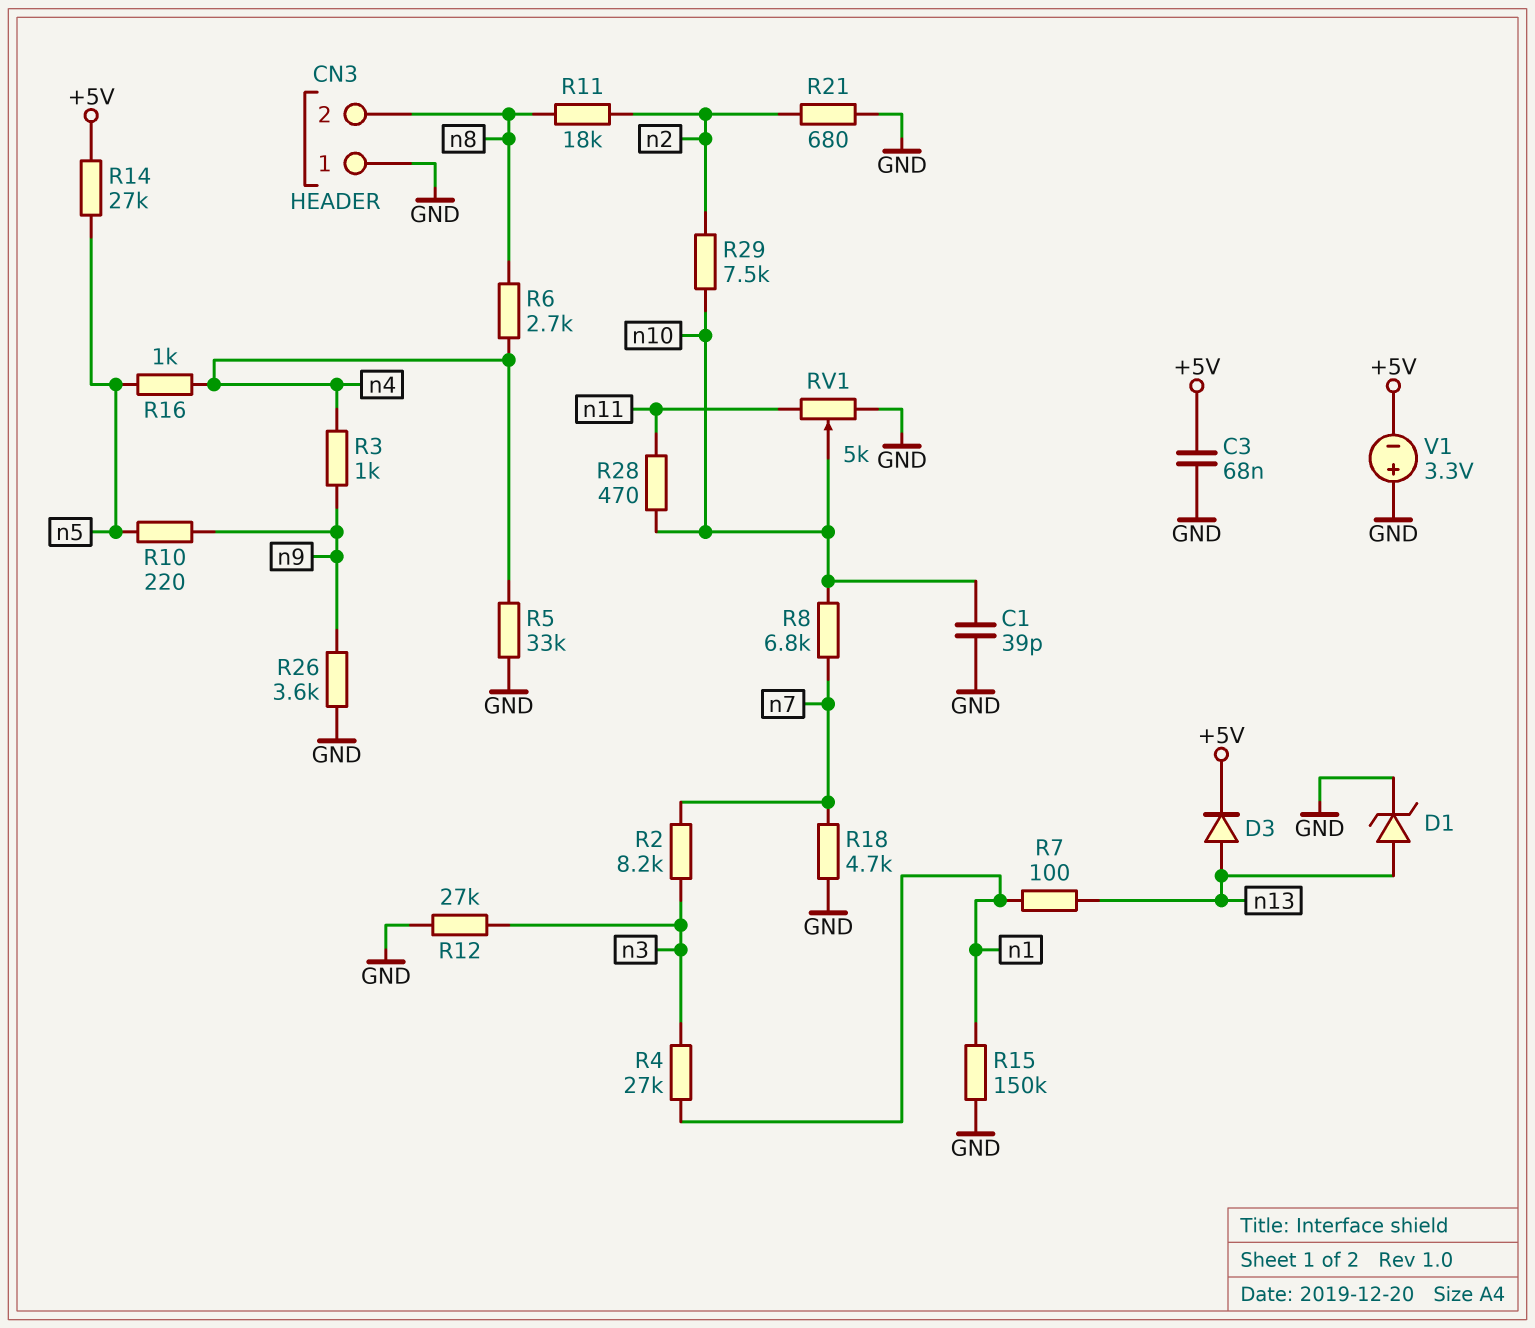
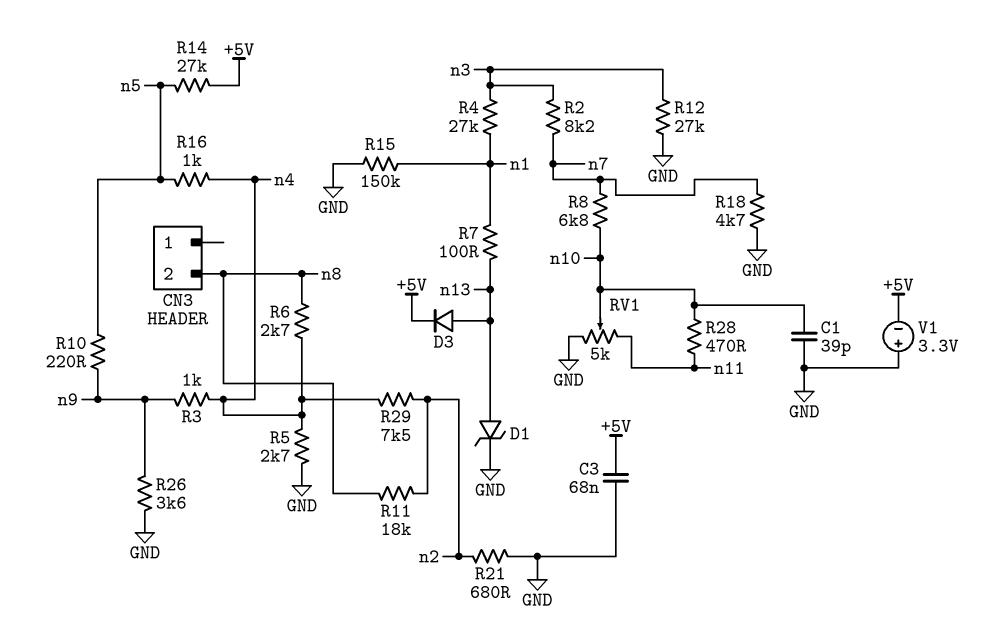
CN3 pin 1: GND -> none
R5: 33k (GND, n4) -> 2.7k (GND, n4)
R29: 7.5k (n2, n10) -> 7.5k (n2, n4)

